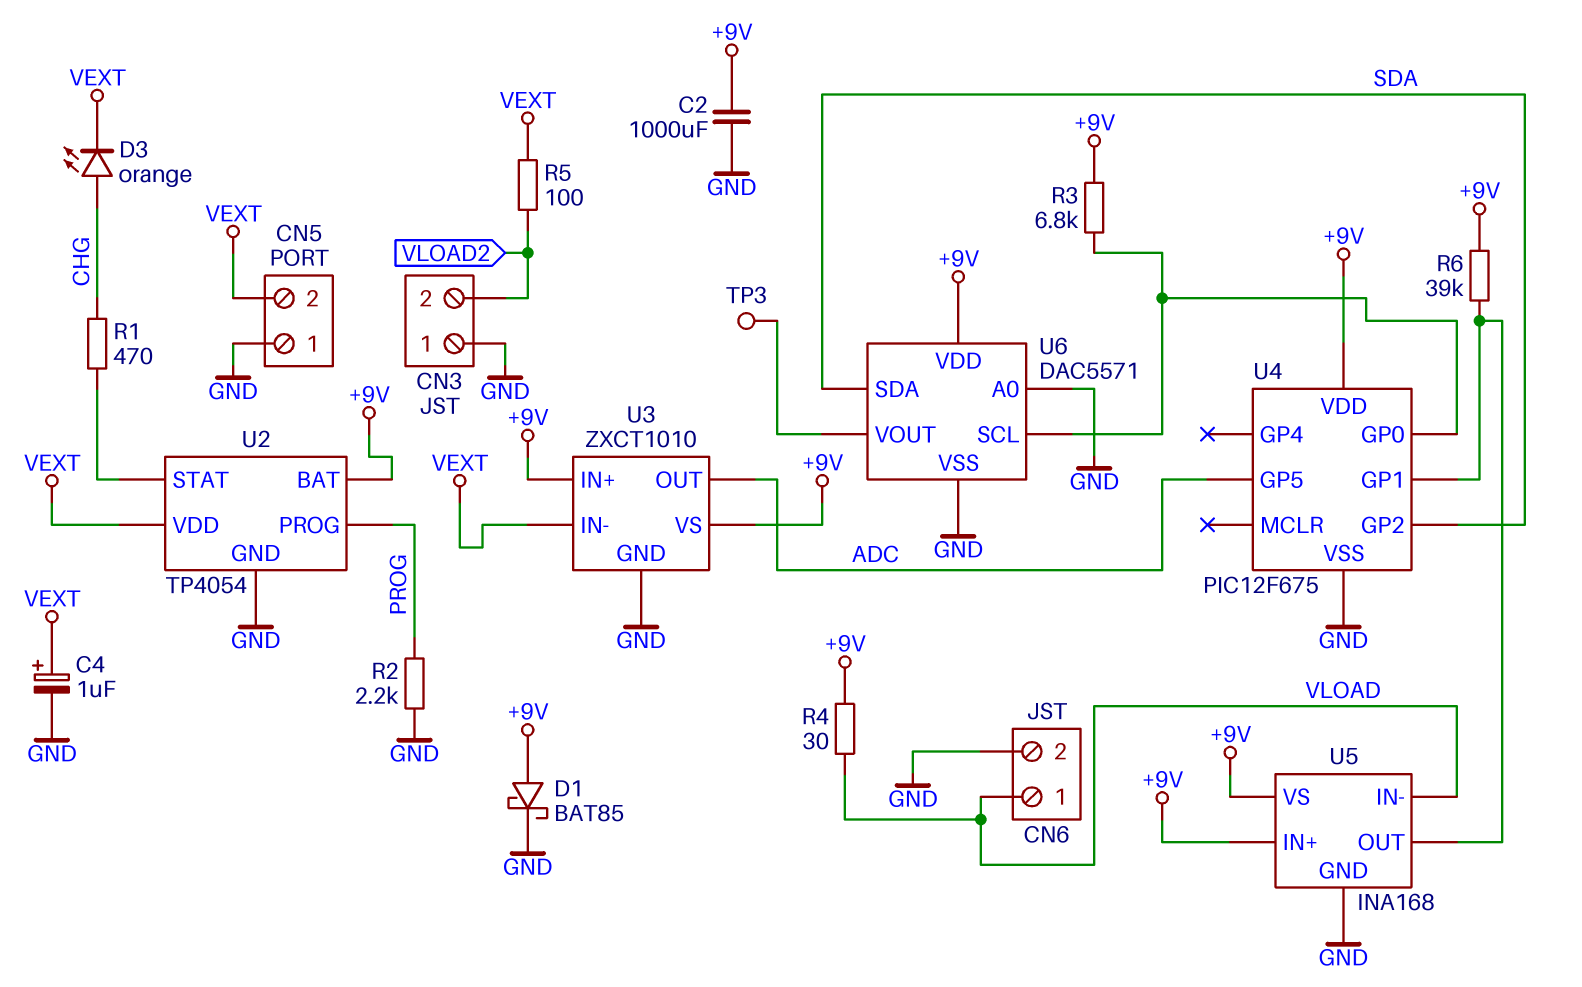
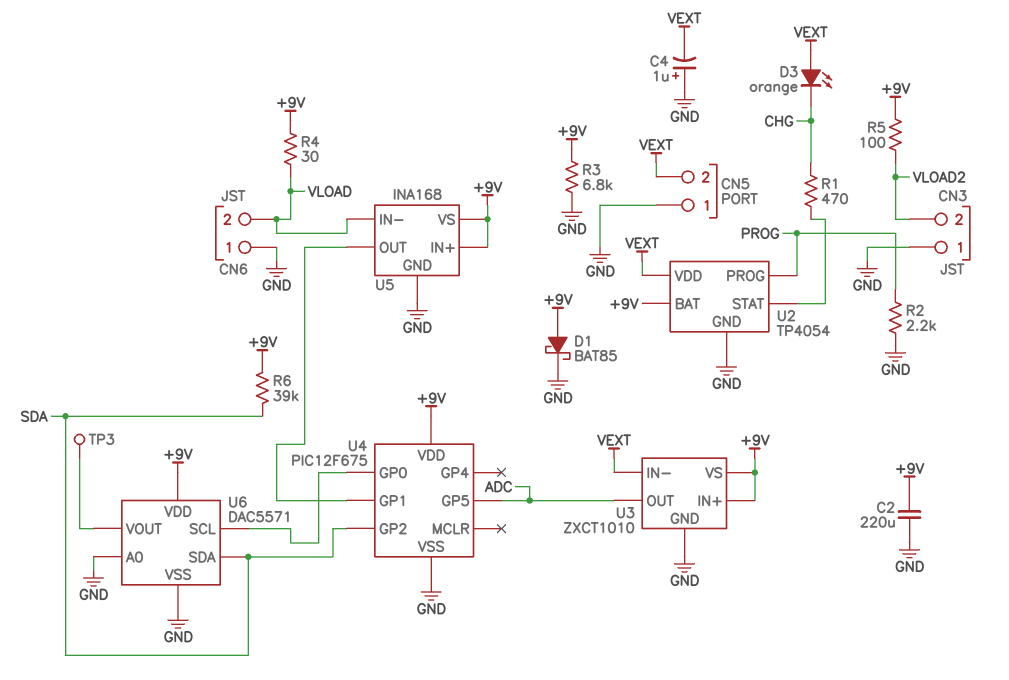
C2: 1000uF (+9V, GND) -> 220uF (+9V, GND)
C4: 1uF (plus VEXT, minus GND) -> 1uF (plus GND, minus VEXT)
CN6 pin 1: VLOAD -> GND
CN6 pin 2: GND -> VLOAD
D3: LED orange (A CHG, K VEXT) -> LED orange (A VEXT, K CHG)
R3: 6.8k (+9V, U4/GP0) -> 6.8k (+9V, GND)
R5: 100 (VEXT, VLOAD2) -> 100 (+9V, VLOAD2)
R6: 39k (+9V, U4/GP1) -> 39k (+9V, SDA)

